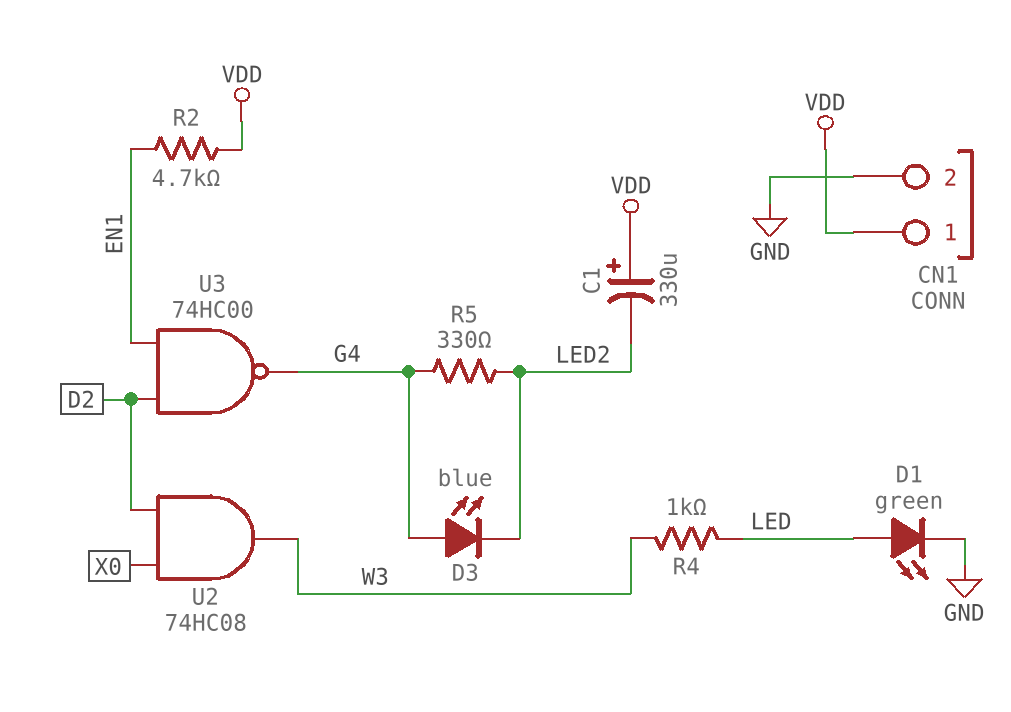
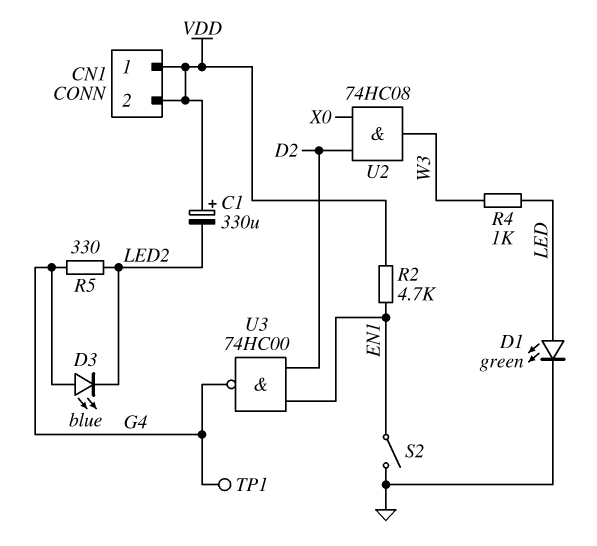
CN1 pin 2: GND -> VDD
S2: none -> switch (EN1, GND)
TP1: none -> test point (G4)

